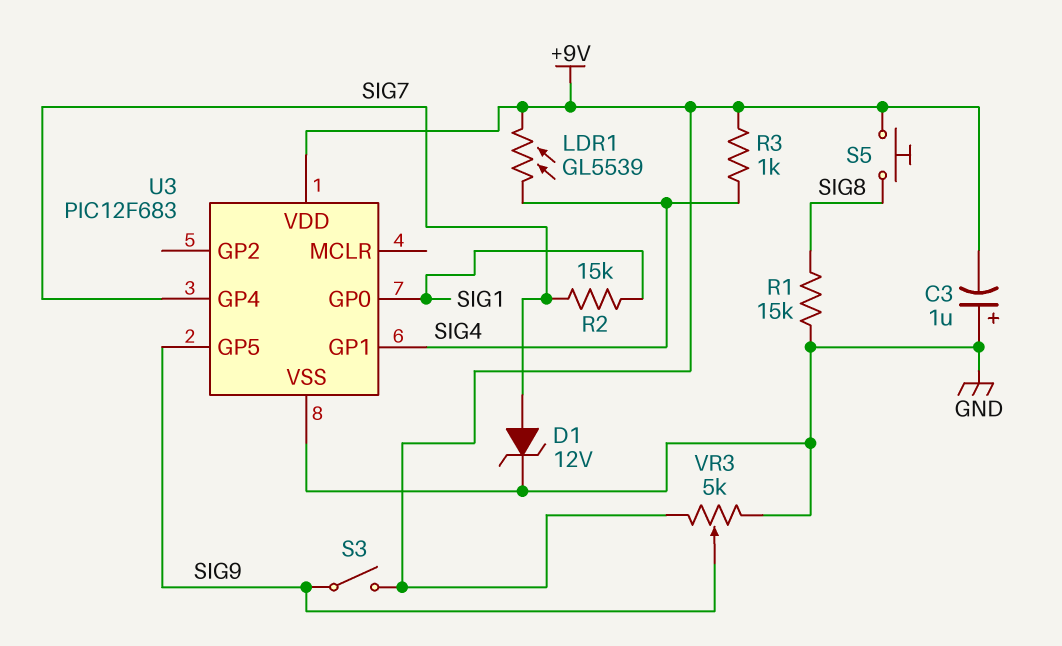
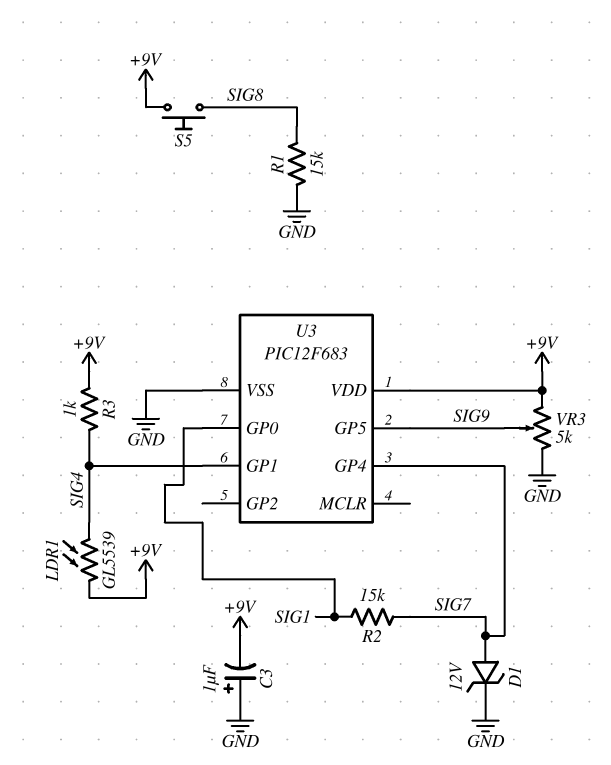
S3: switch (+9V, SIG9) -> none

